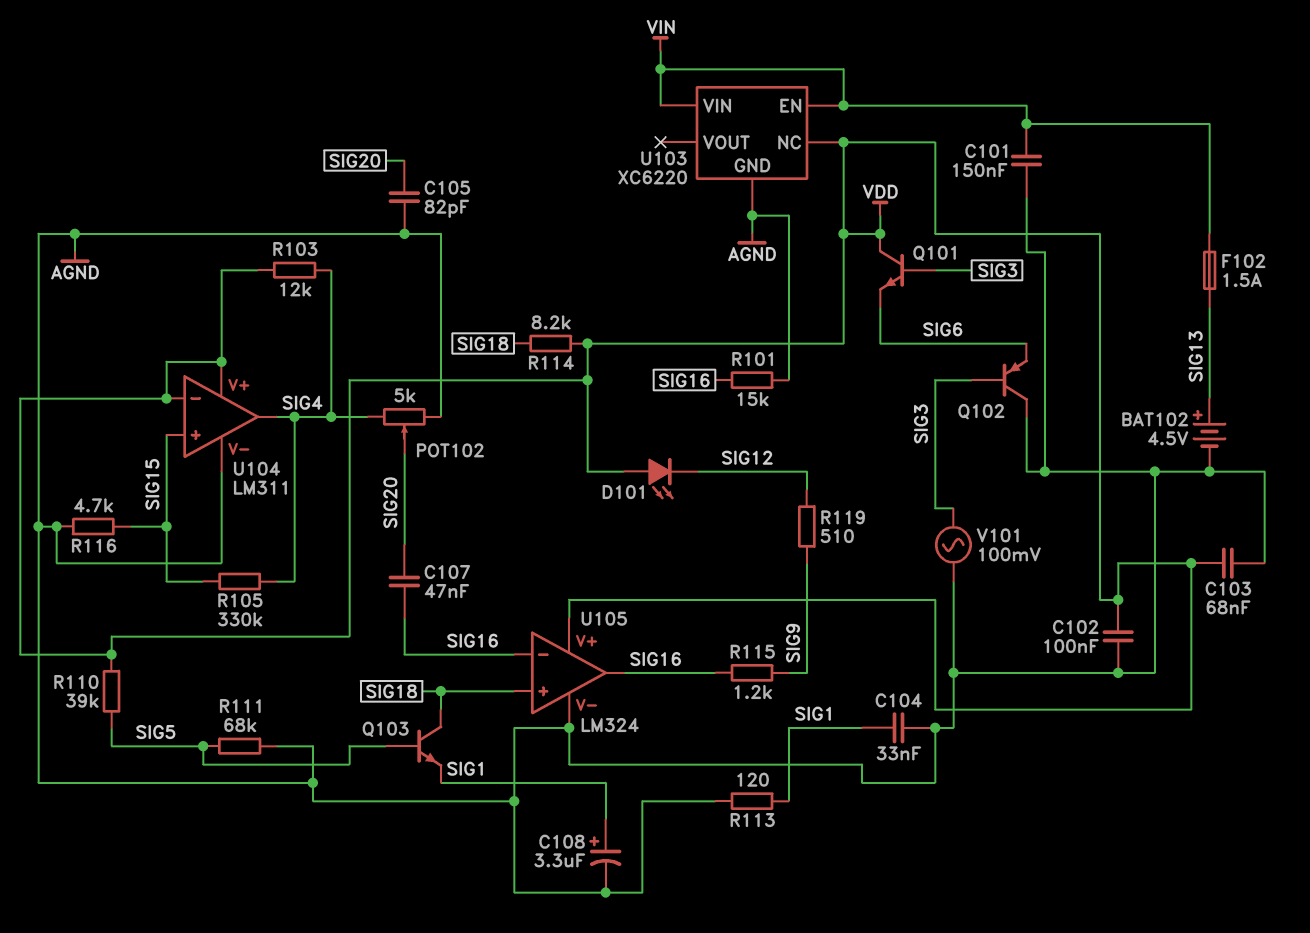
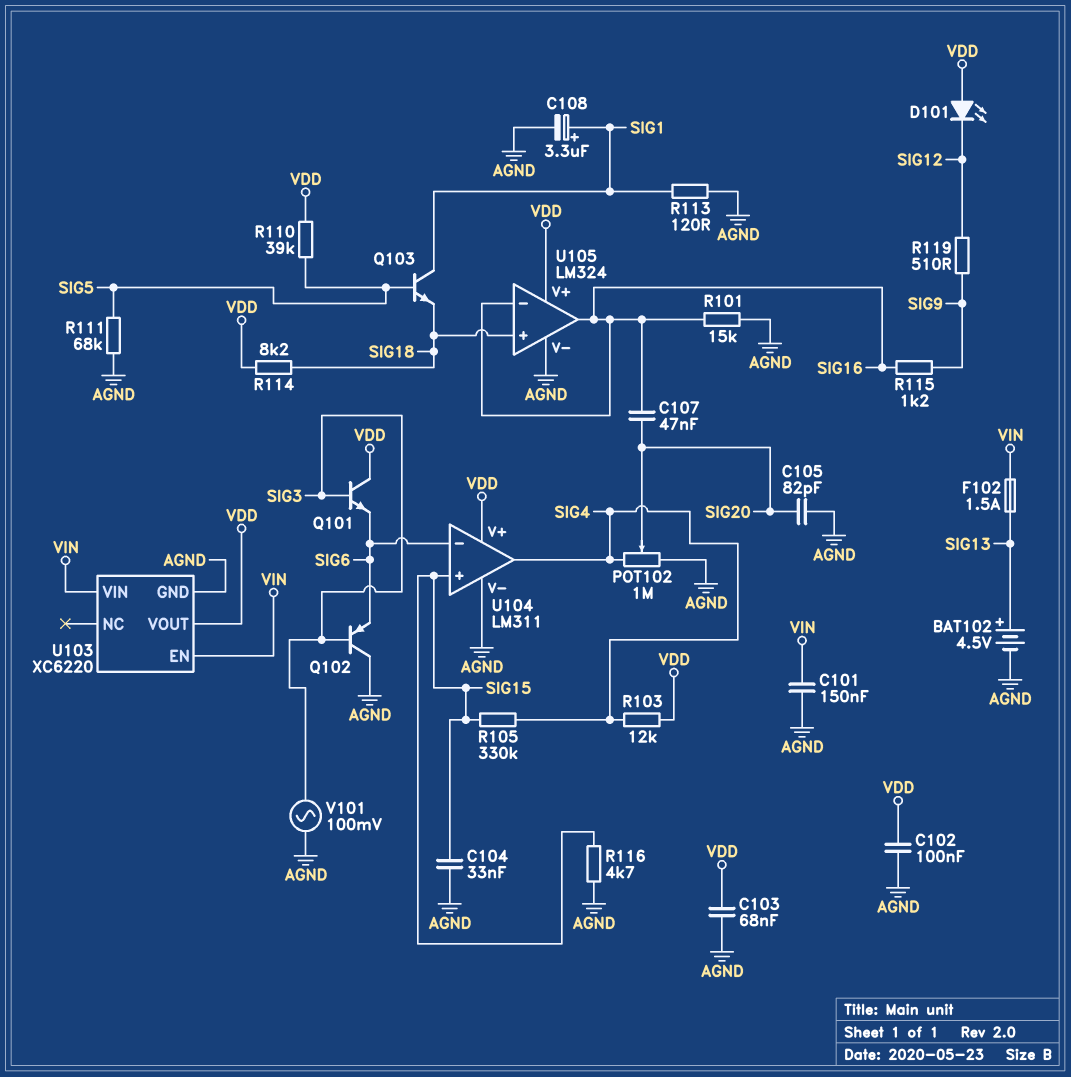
C104: 33nF (AGND, SIG1) -> 33nF (AGND, SIG15)
POT102: 5k (AGND, SIG4, wiper SIG20) -> 1M (AGND, SIG4, wiper SIG20)
Q103: NPN (B SIG5, C SIG18, E SIG1) -> NPN (B SIG5, C SIG1, E SIG18)
U103 pin NC: VDD -> none
U103 pin VOUT: none -> VDD
U104 pin in-: VDD -> SIG6

